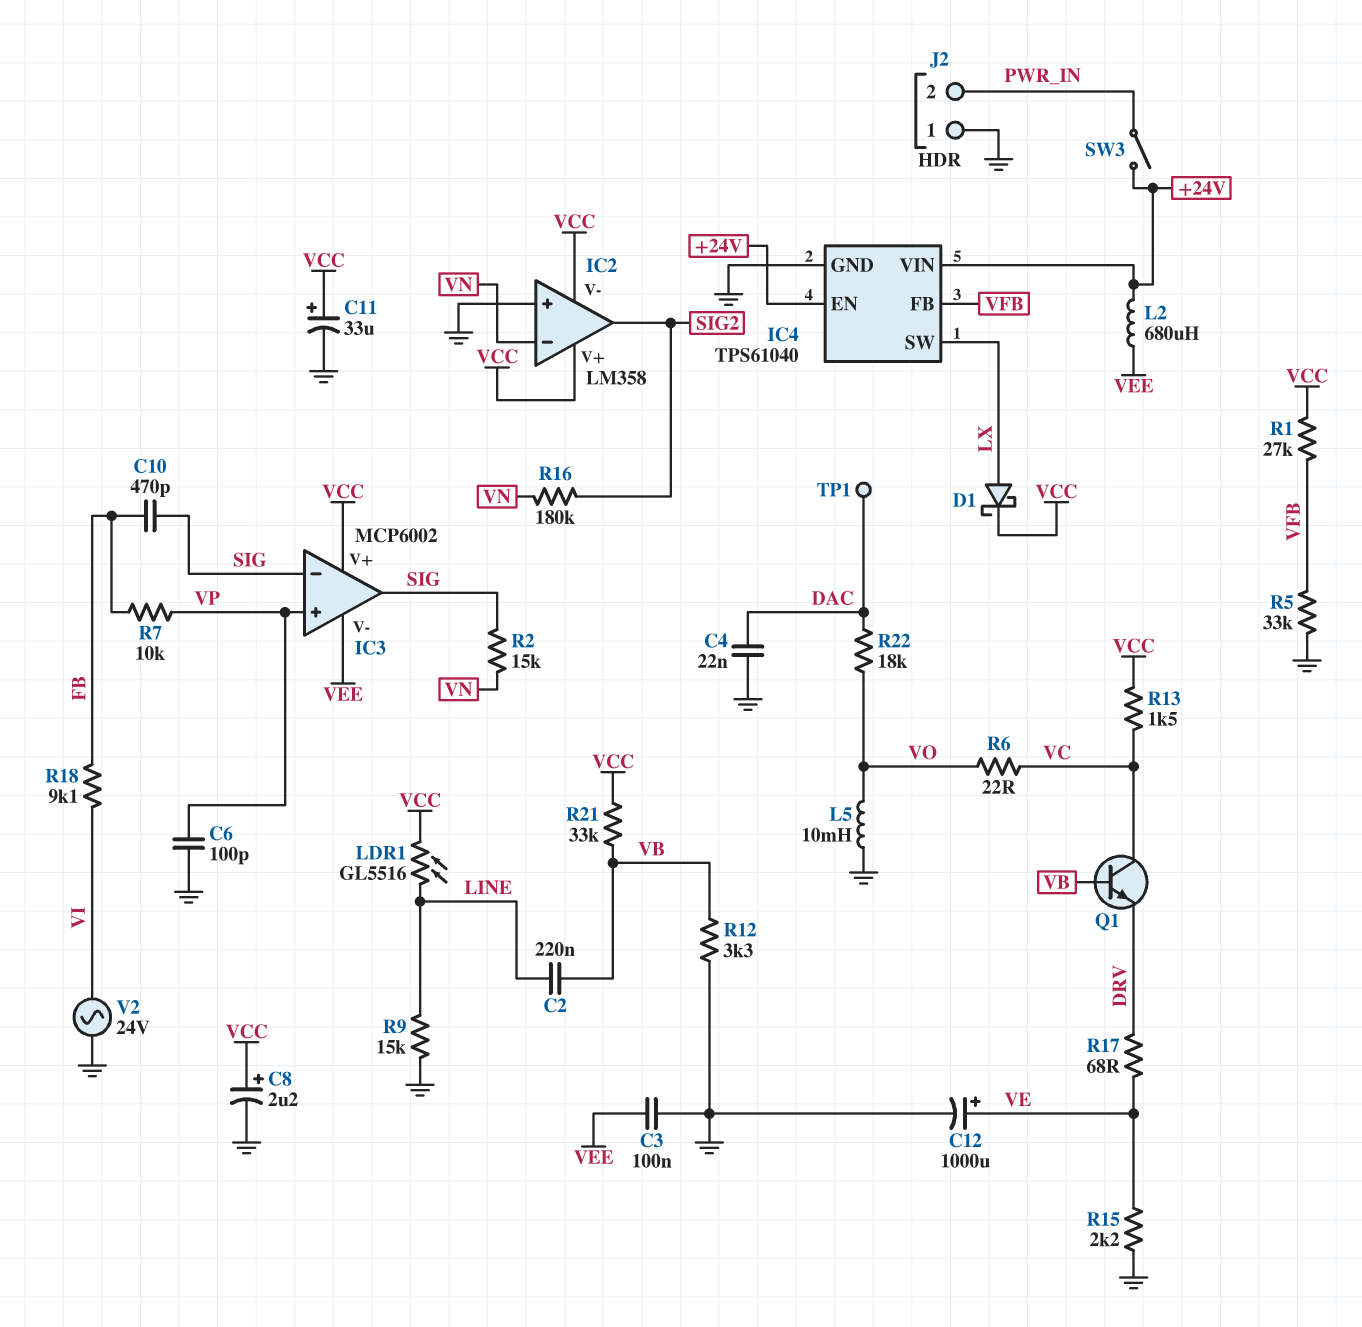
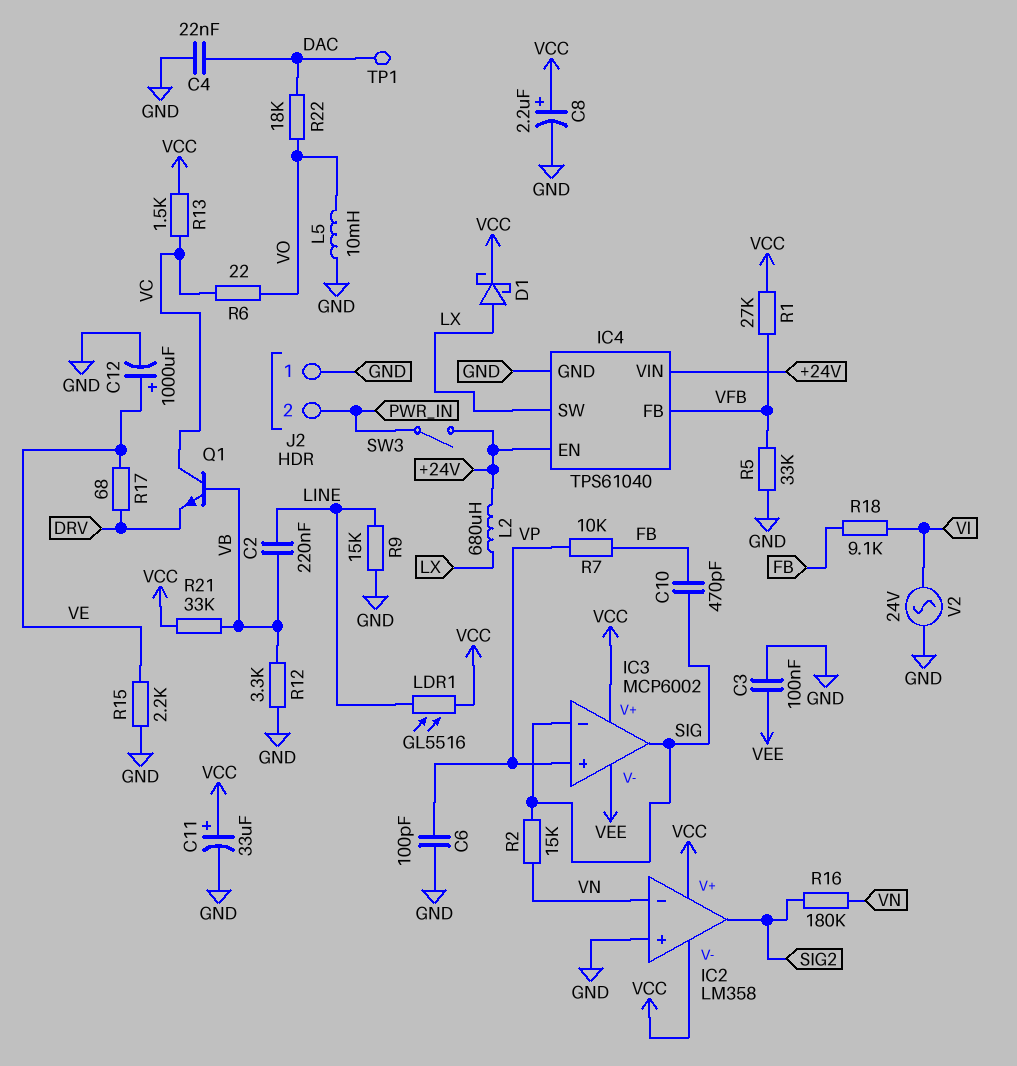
L2: 680uH (+24V, VEE) -> 680uH (+24V, LX)

